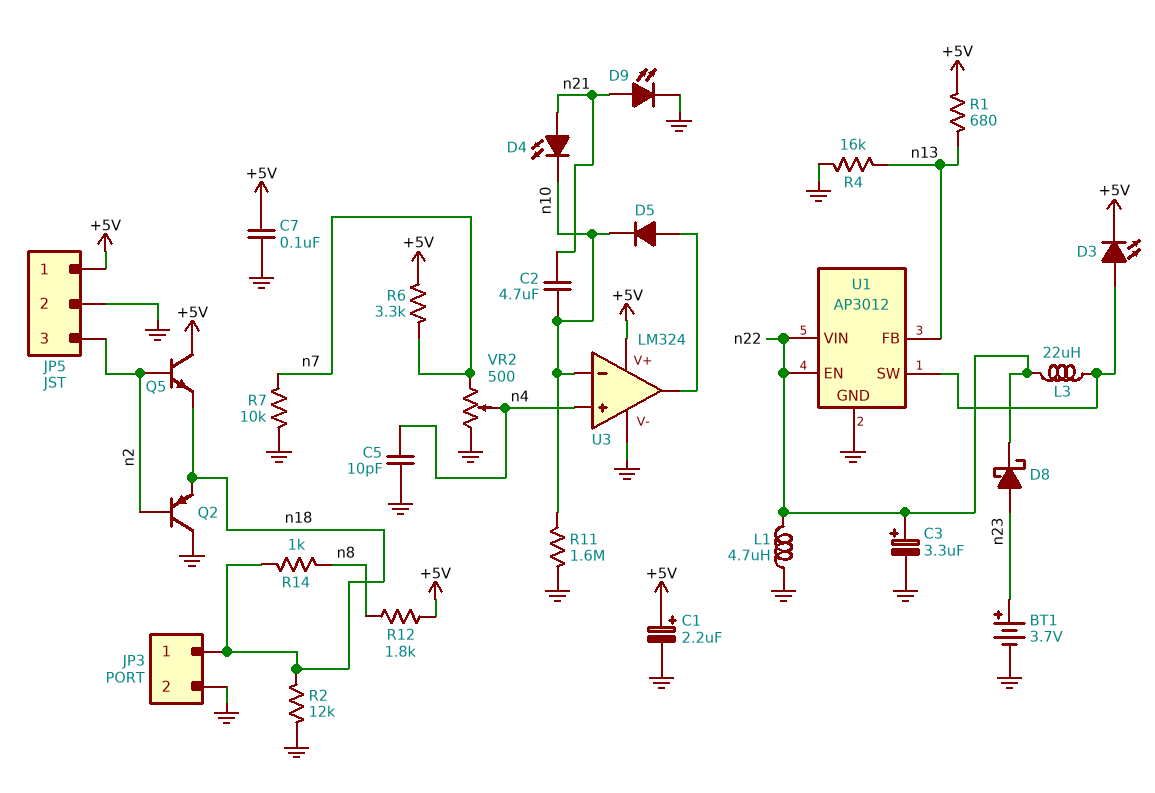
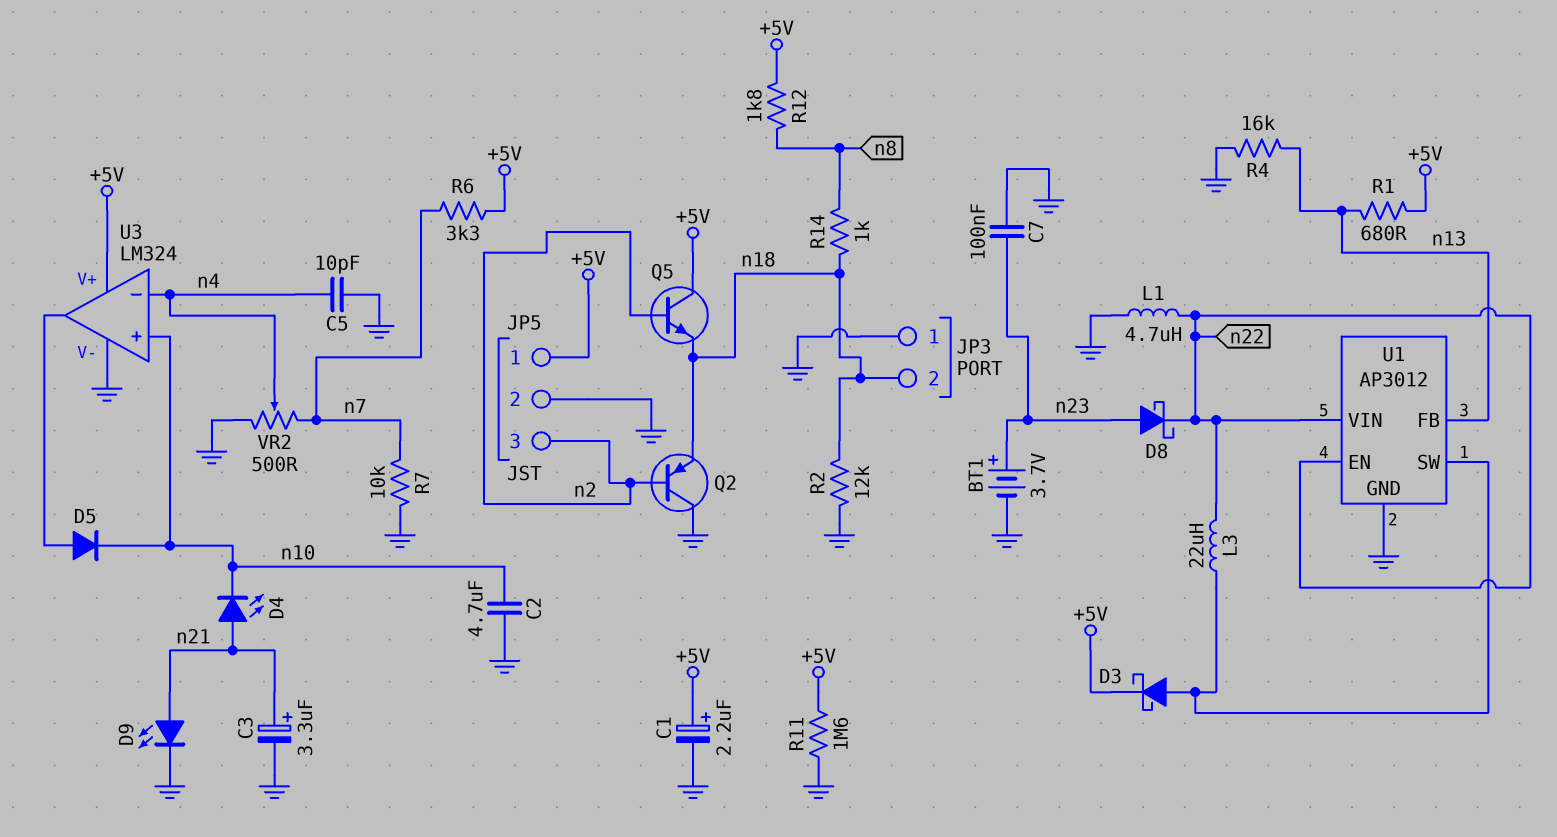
C2: 4.7uF (n10, n21) -> 4.7uF (GND, n10)
C3: 3.3uF (plus n22, minus GND) -> 3.3uF (plus n21, minus GND)
C7: 100nF (+5V, GND) -> 100nF (GND, n23)
D3: LED (A U1/SW, K +5V) -> schottky (A U1/SW, K +5V)
JP3 pin 1: n18 -> GND
JP3 pin 2: GND -> n18
R11: 1.6M (GND, n10) -> 1.6M (+5V, GND)
U3 pin in+: n4 -> n10
U3 pin in-: n10 -> n4

